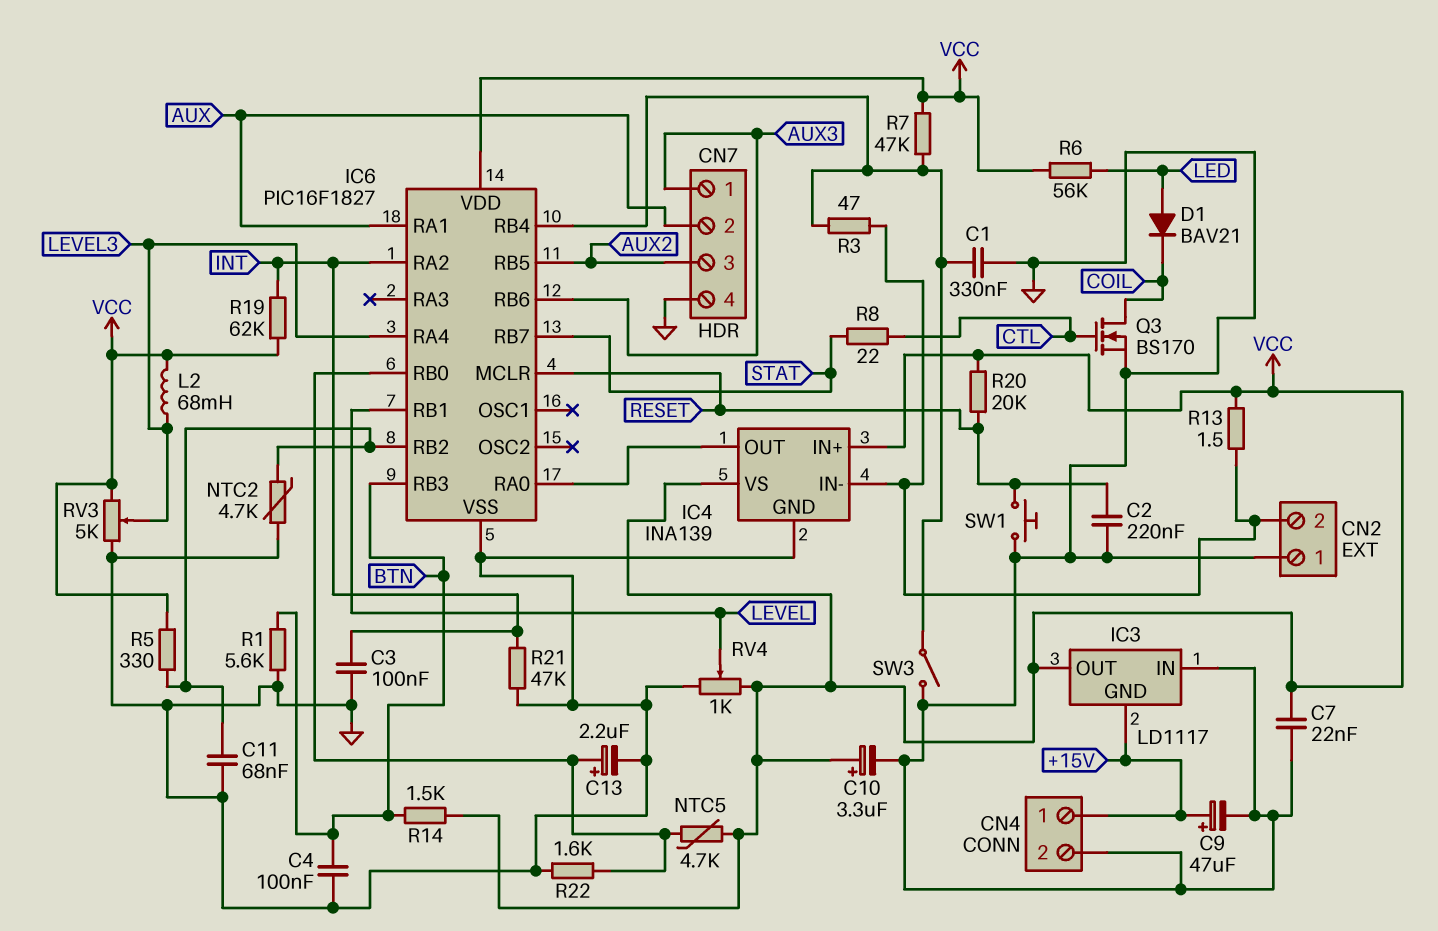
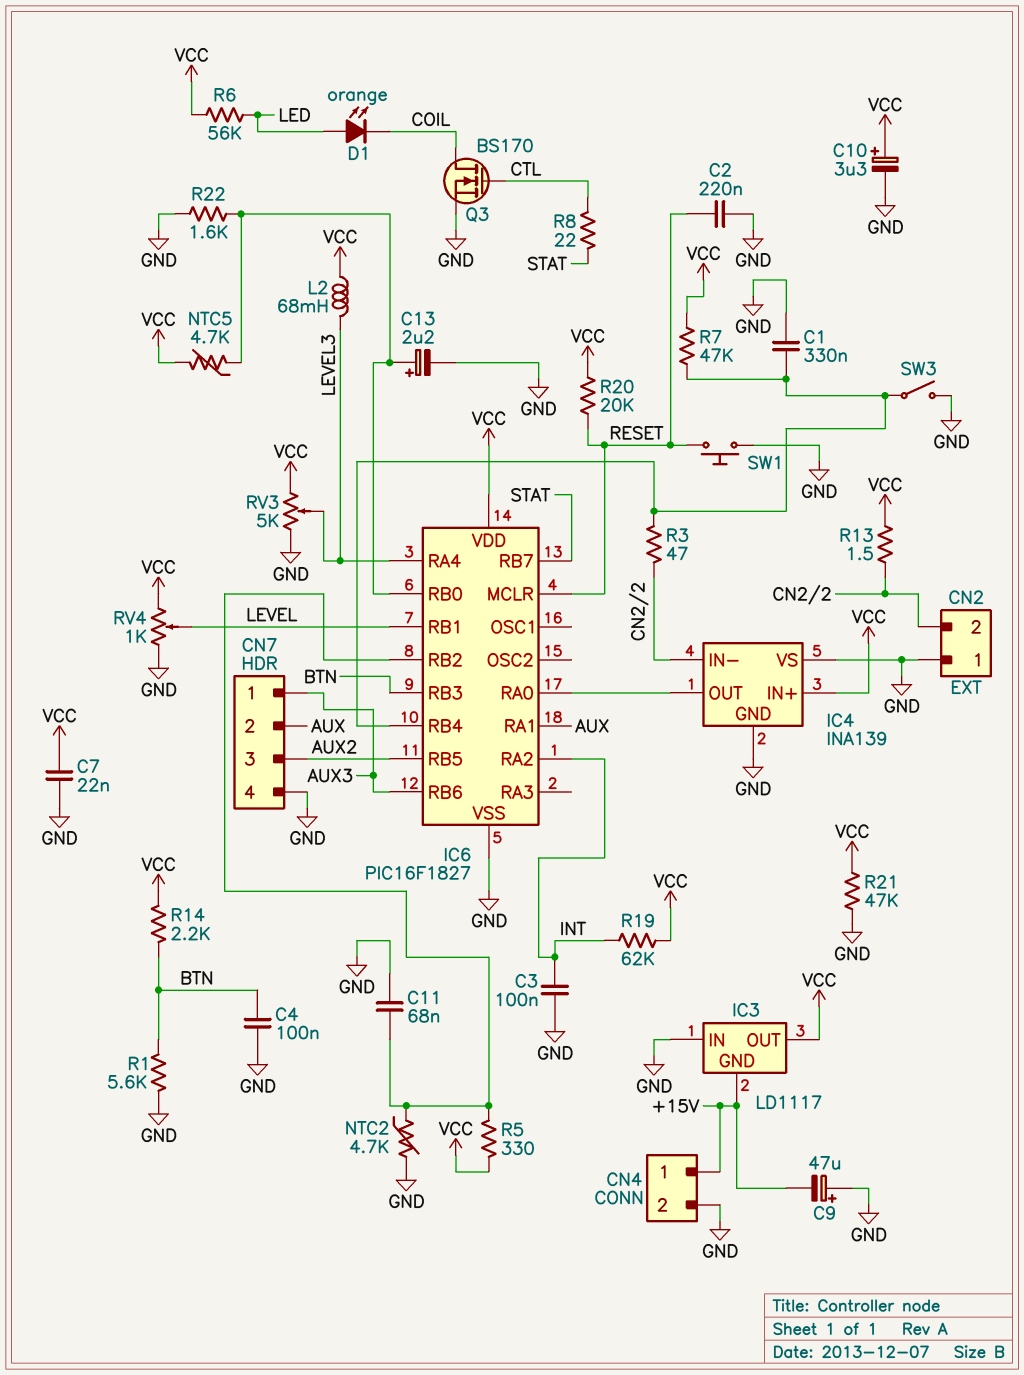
C9: 47uF (plus +15V, minus GND) -> 47uF (plus GND, minus +15V)
D1: diode BAV21 (A LED, K COIL) -> LED orange (A LED, K COIL)
IC4 pin VS: VCC -> GND
R14: 1.5k (BTN, VCC) -> 2.2k (BTN, VCC)
R21: 47k (GND, INT) -> 47k (GND, VCC)

